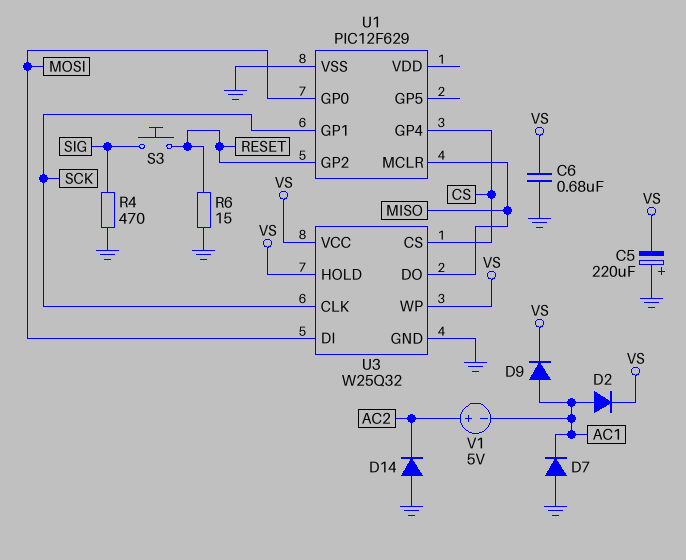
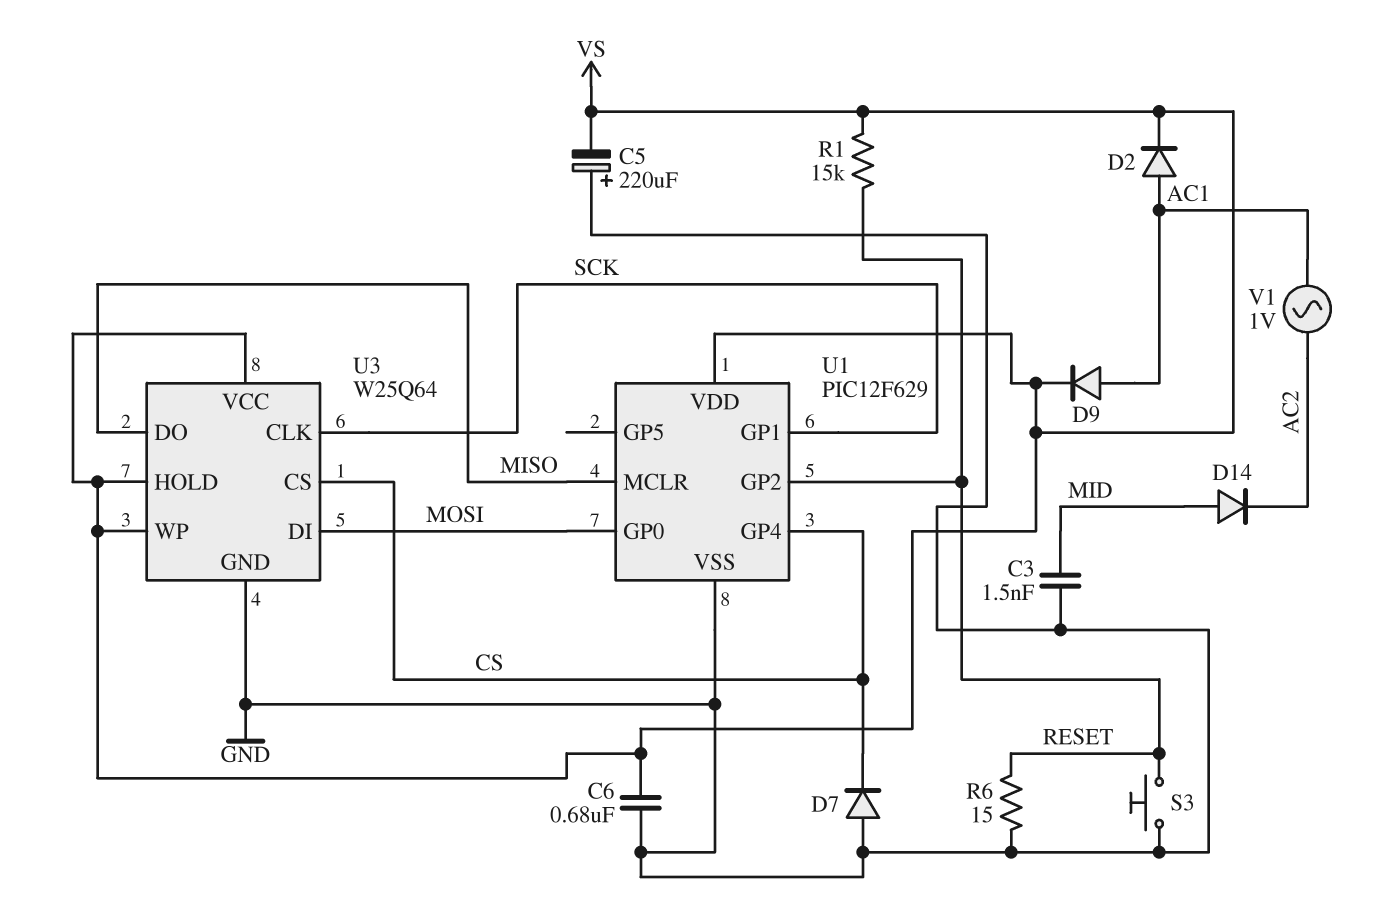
C3: none -> 1.5nF (GND, MID)
D7: diode (A GND, K AC1) -> diode (A GND, K CS)
D14: diode (A GND, K AC2) -> diode (A MID, K AC2)
R1: none -> 15k (RESET, VS)
R4: 470 (GND, SIG) -> none
S3: button (RESET, SIG) -> button (GND, RESET)
U1 pin VDD: none -> VS
U3: W25Q32 -> W25Q64
V1: 5V (plus AC2, minus AC1) -> AC 1V (AC1, AC2)

